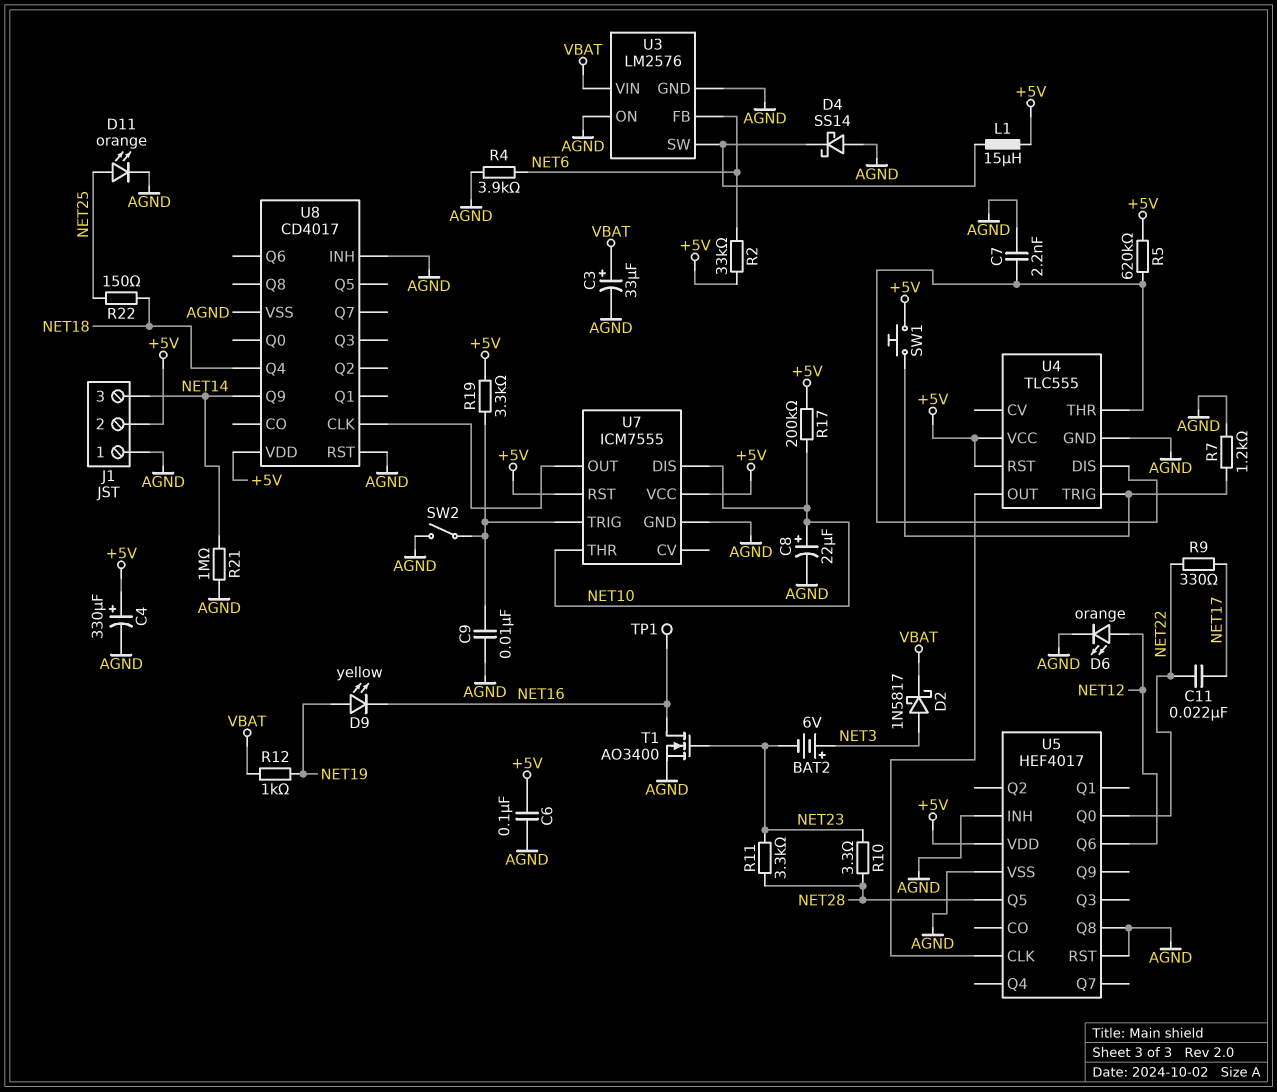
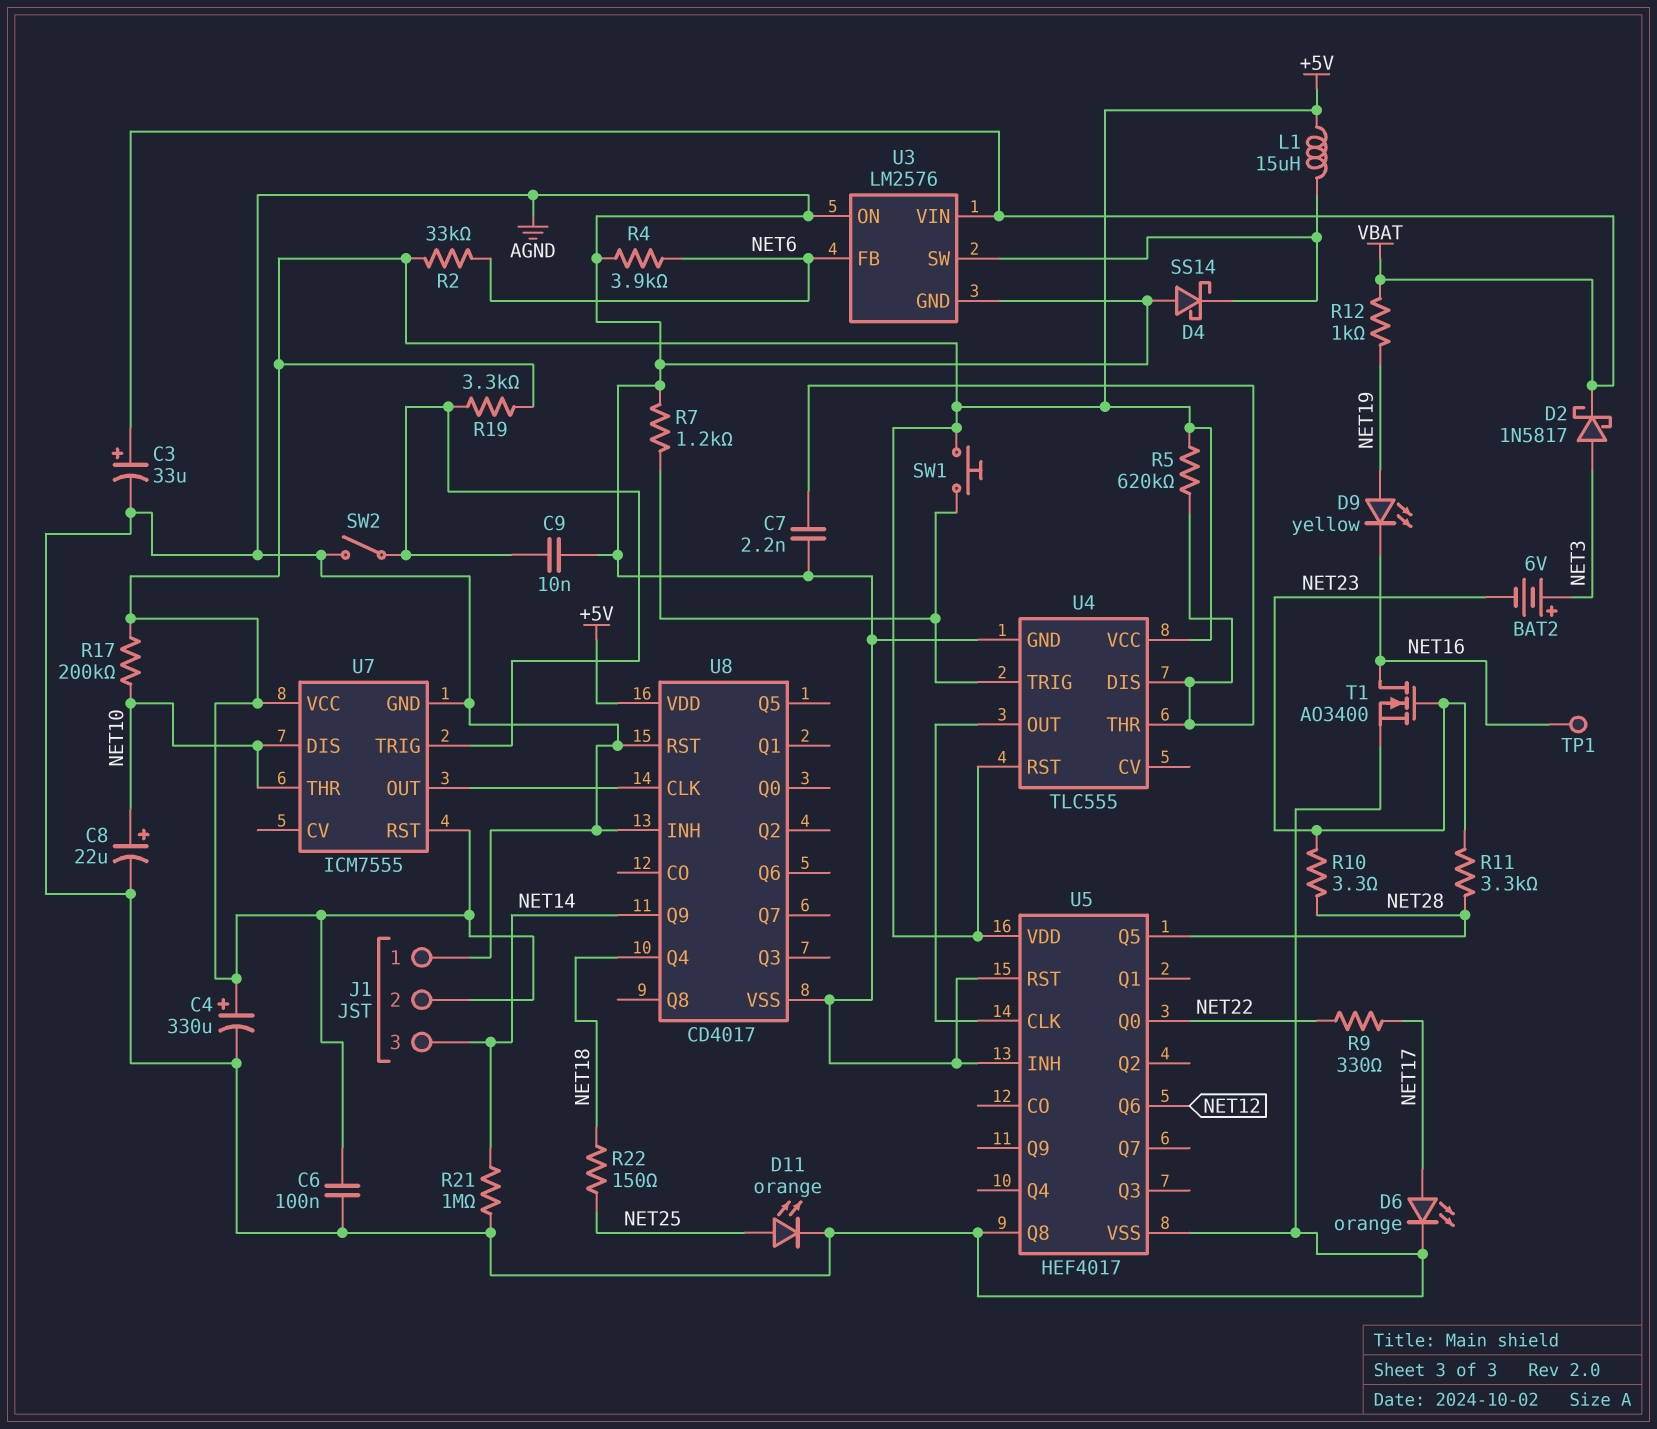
C11: 22nF (NET17, NET22) -> none
D6: LED orange (A NET12, K AGND) -> LED orange (A NET17, K AGND)

